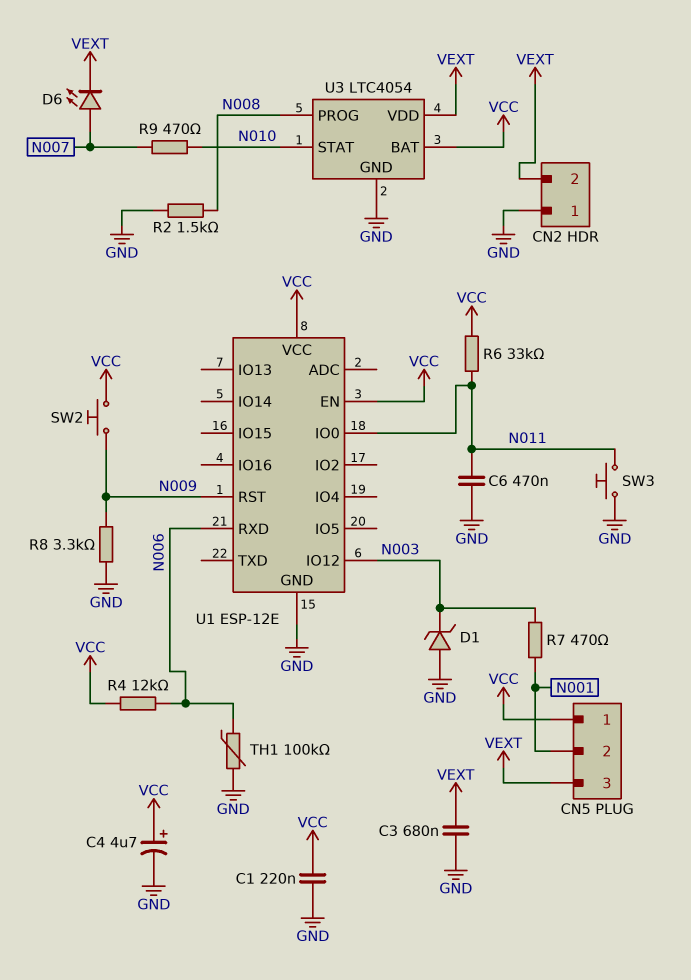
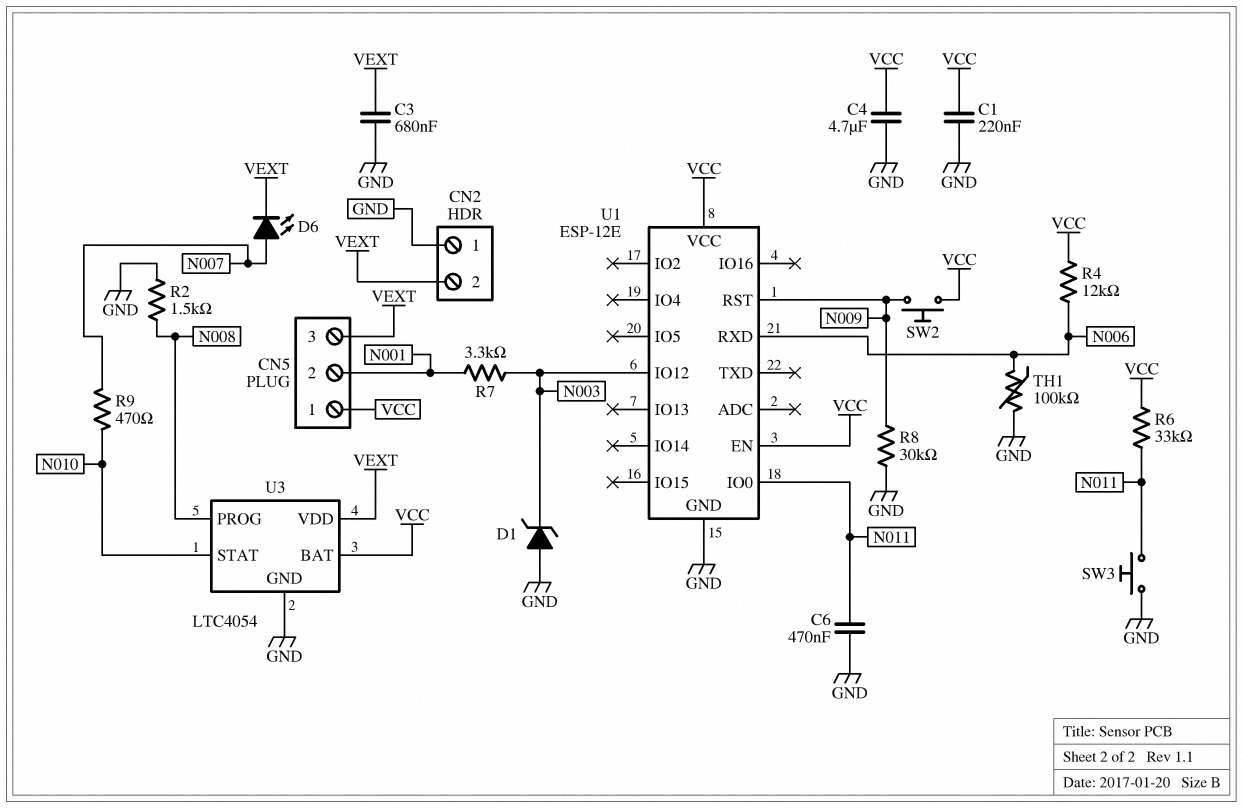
C4: 4.7uF (plus VCC, minus GND) -> 4.7uF (GND, VCC)
R7: 470 (N001, N003) -> 3.3k (N001, N003)
R8: 3.3k (GND, N009) -> 30k (GND, N009)

